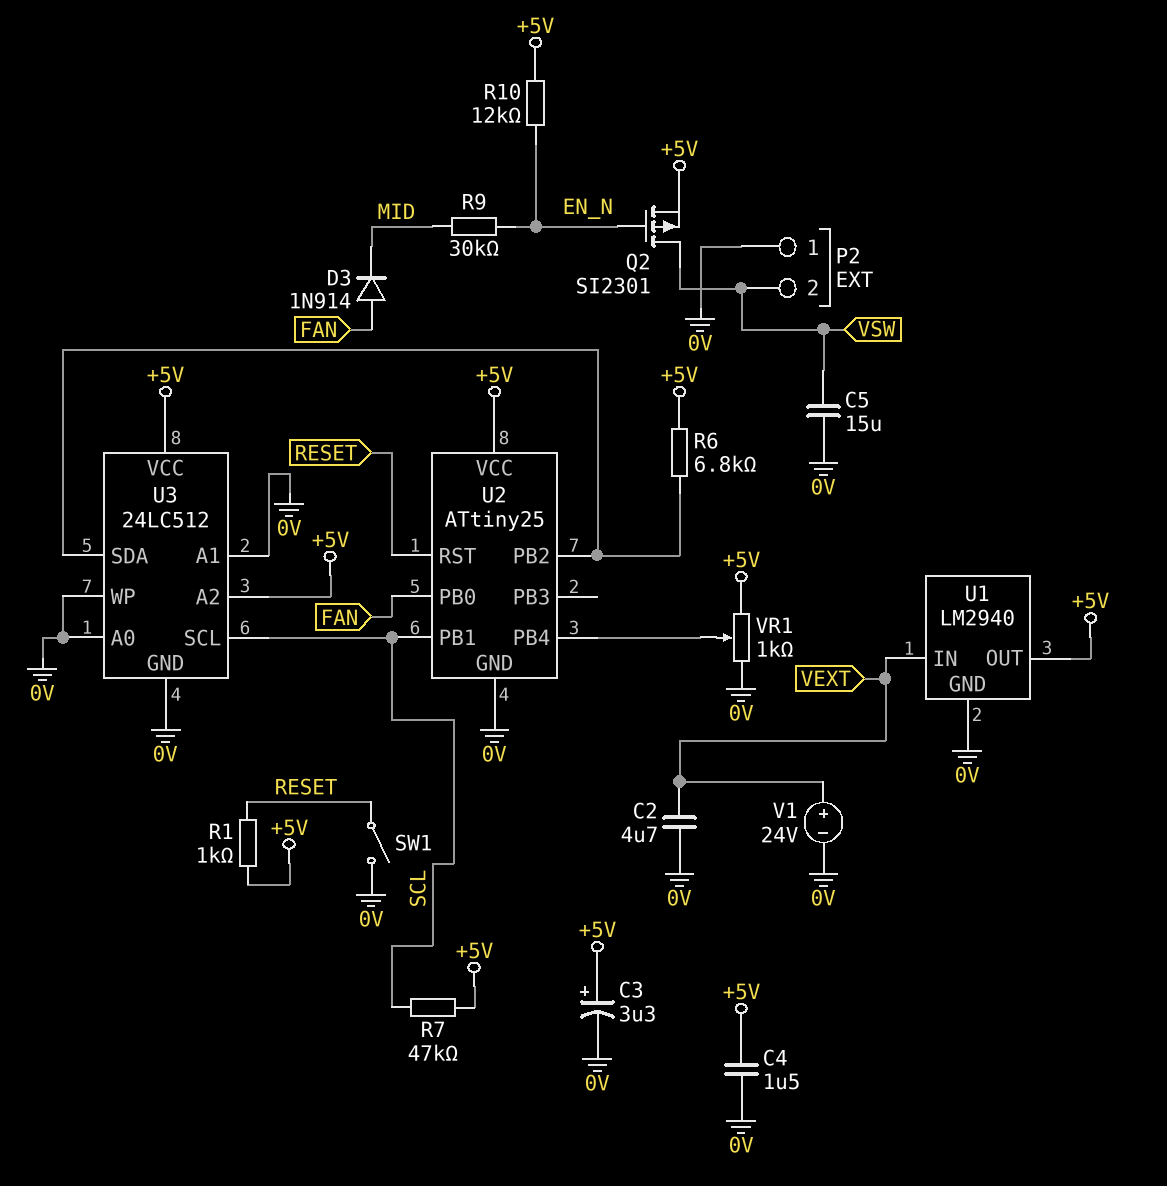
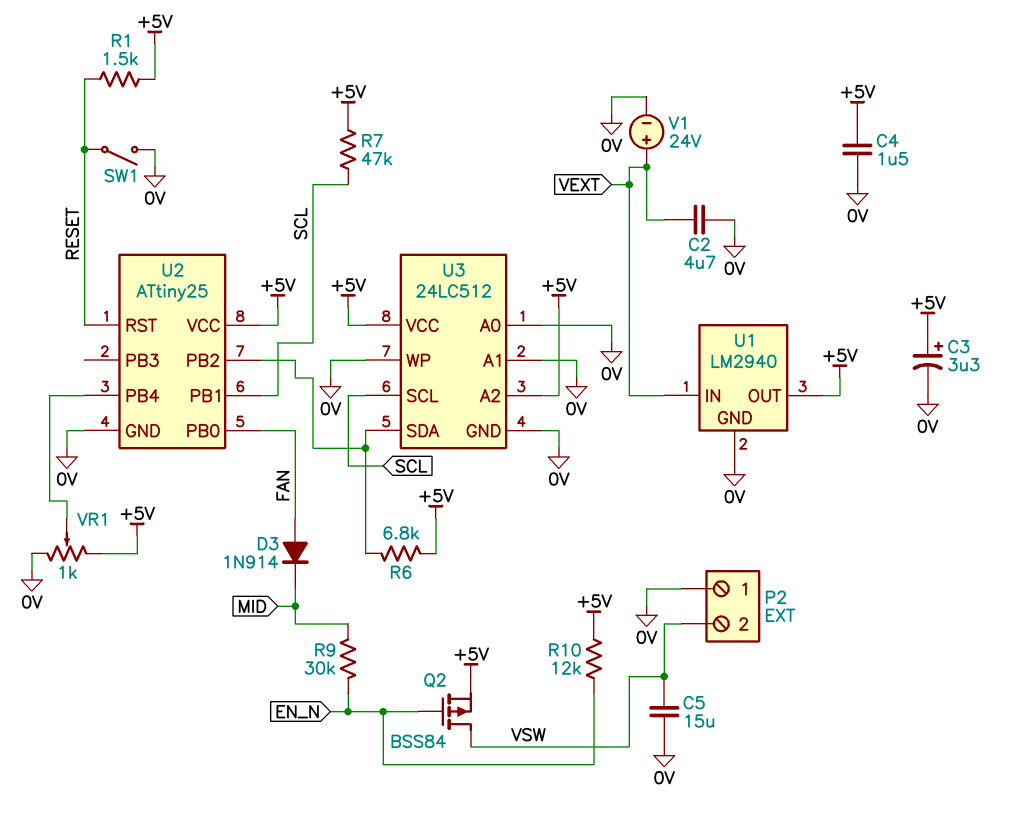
Q2: PMOS SI2301 (G EN_N, D VSW, S +5V) -> PMOS BSS84 (G EN_N, D VSW, S +5V)
R1: 1k (+5V, RESET) -> 1.5k (+5V, RESET)

